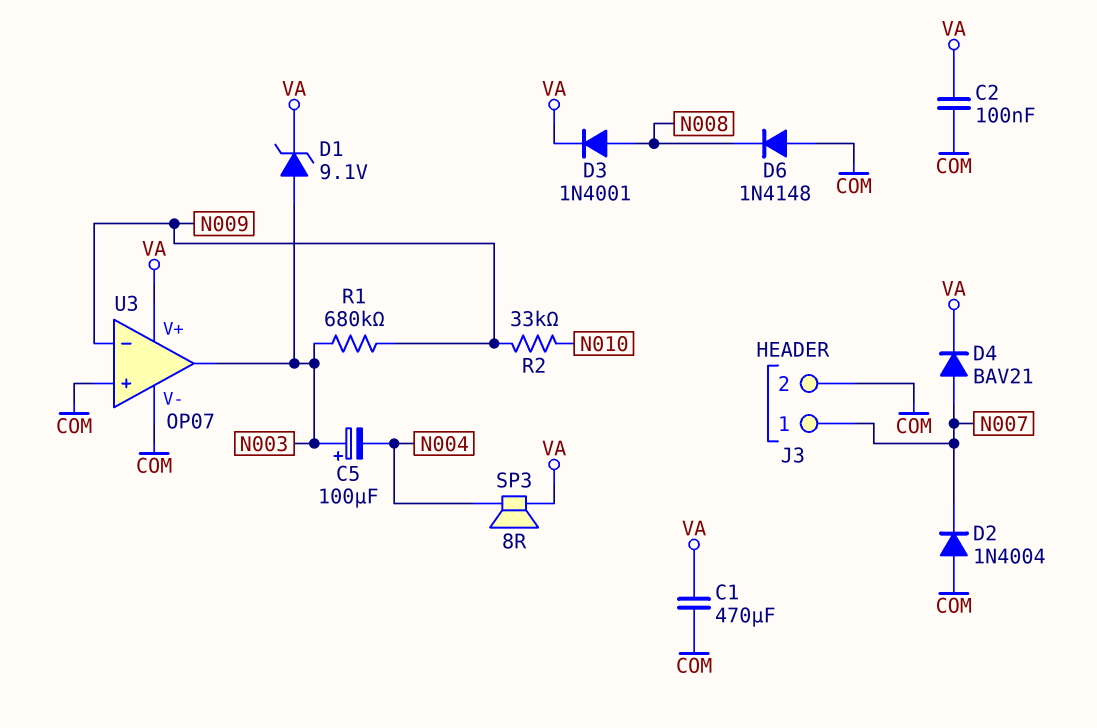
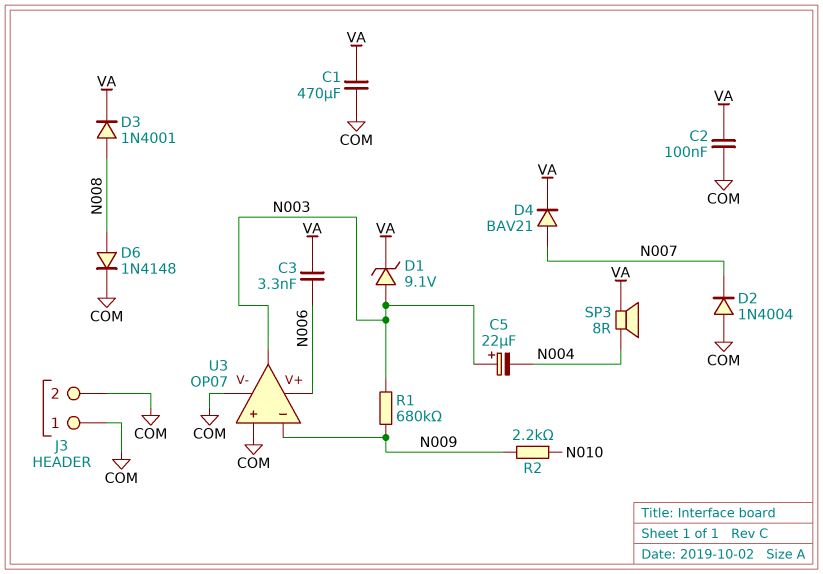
C3: none -> 3.3nF (N006, VA)
C5: 100uF (plus N003, minus N004) -> 22uF (plus N003, minus N004)
D6: diode 1N4148 (A COM, K N008) -> diode 1N4148 (A N008, K COM)
J3 pin 1: N007 -> COM
R2: 33k (N009, N010) -> 2.2k (N009, N010)
U3 pin V+: VA -> N006

